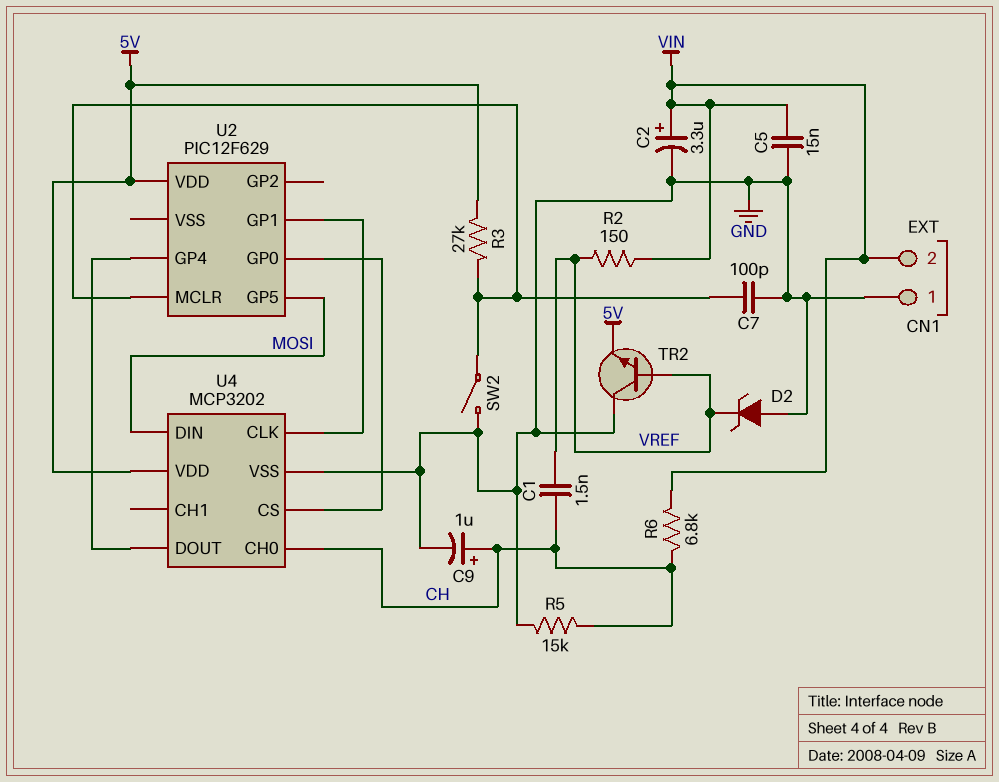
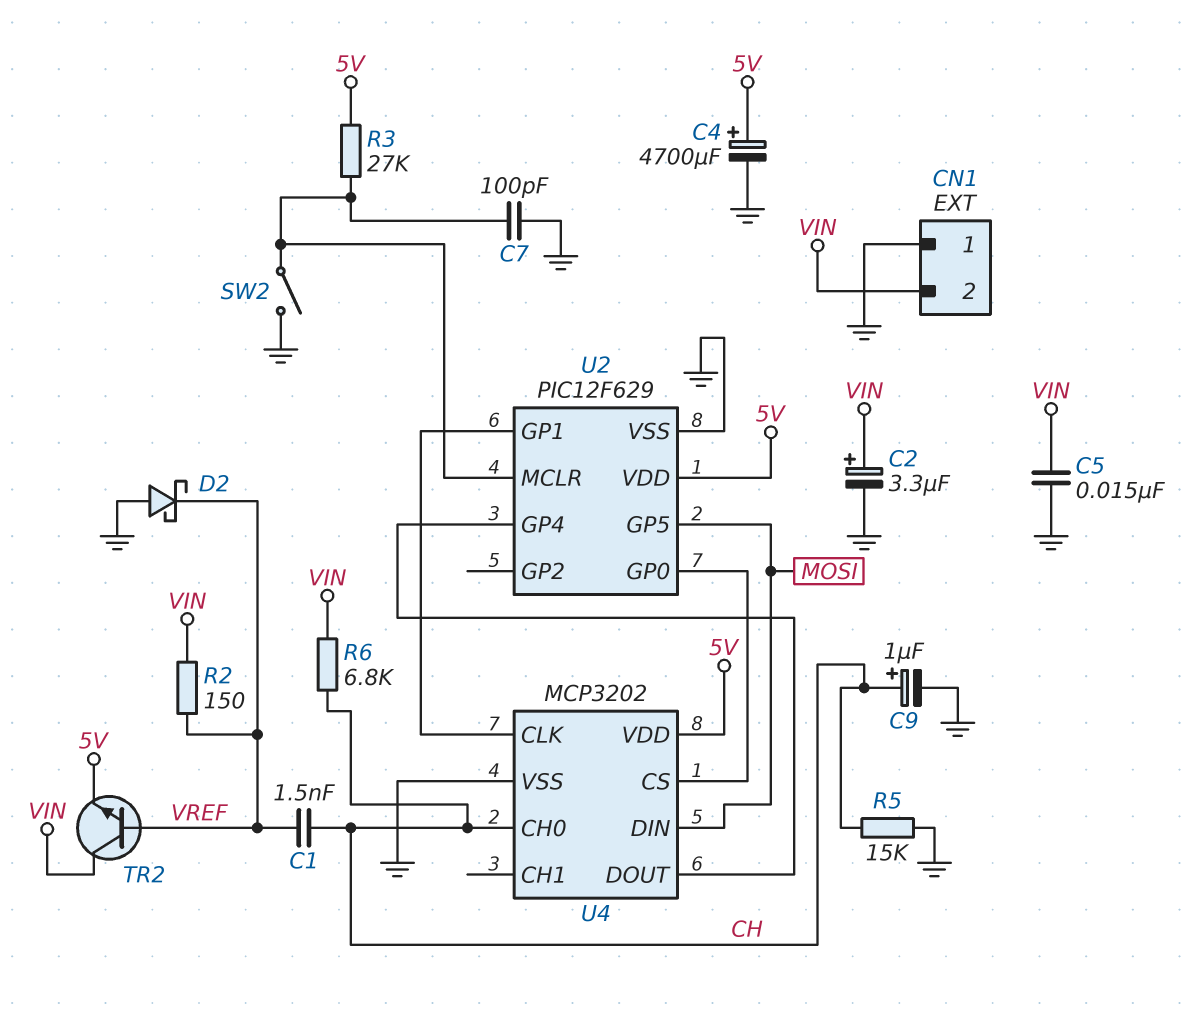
C4: none -> 4700uF (plus 5V, minus GND)
D2: zener (A GND, K VREF) -> schottky (A GND, K VREF)
TR2: NPN (B VREF, C GND, E 5V) -> NPN (B VREF, C VIN, E 5V)
U2 pin VSS: none -> GND

